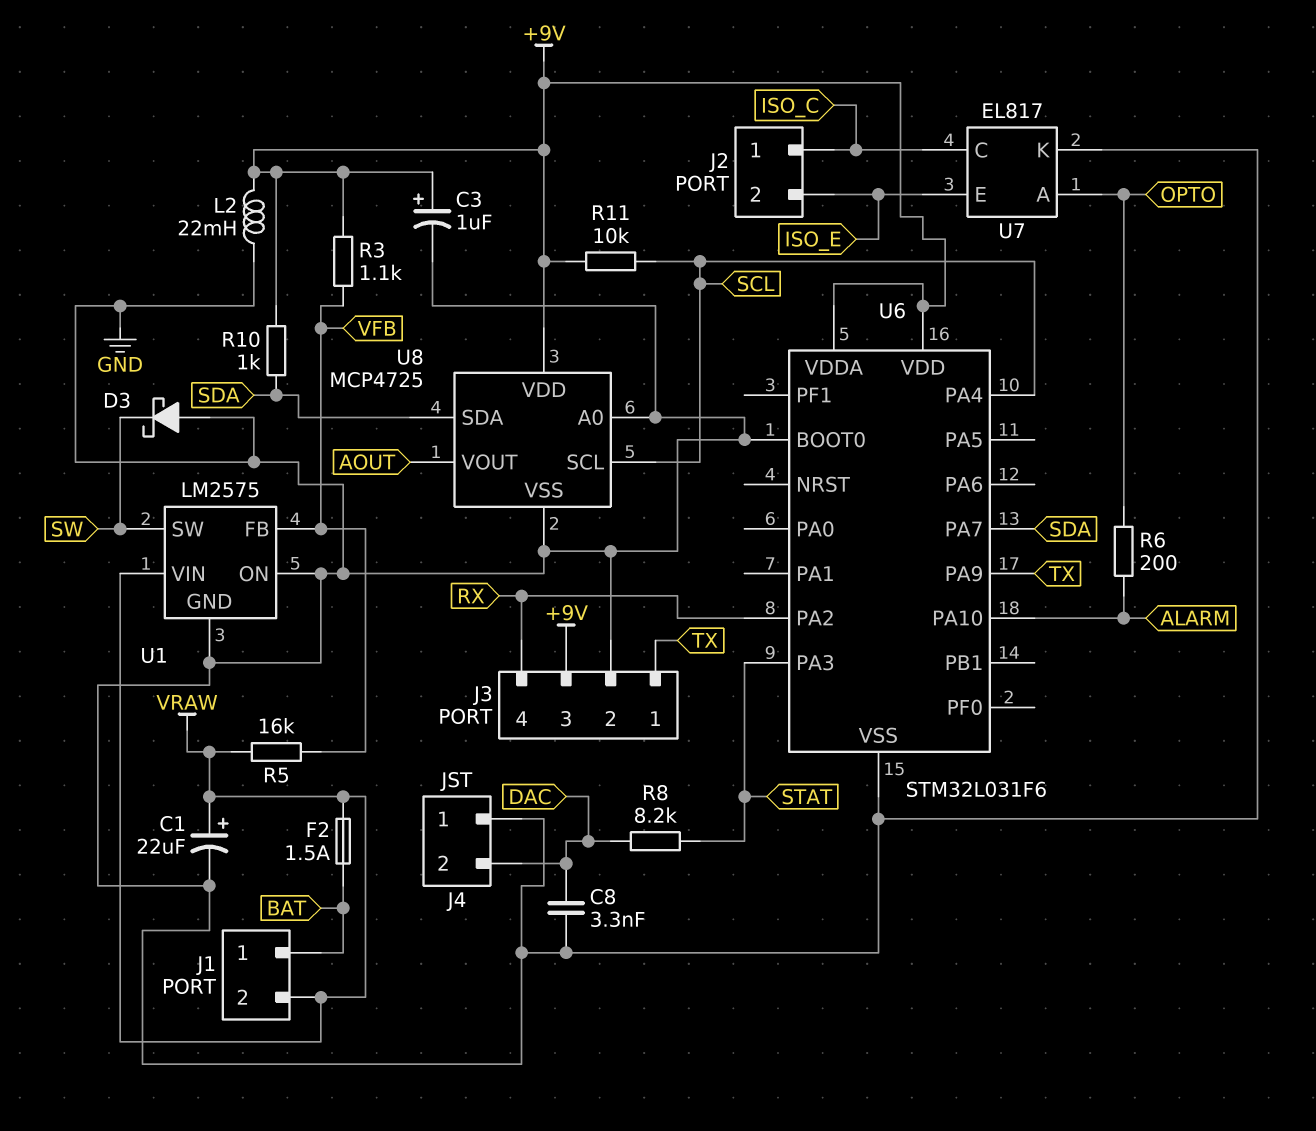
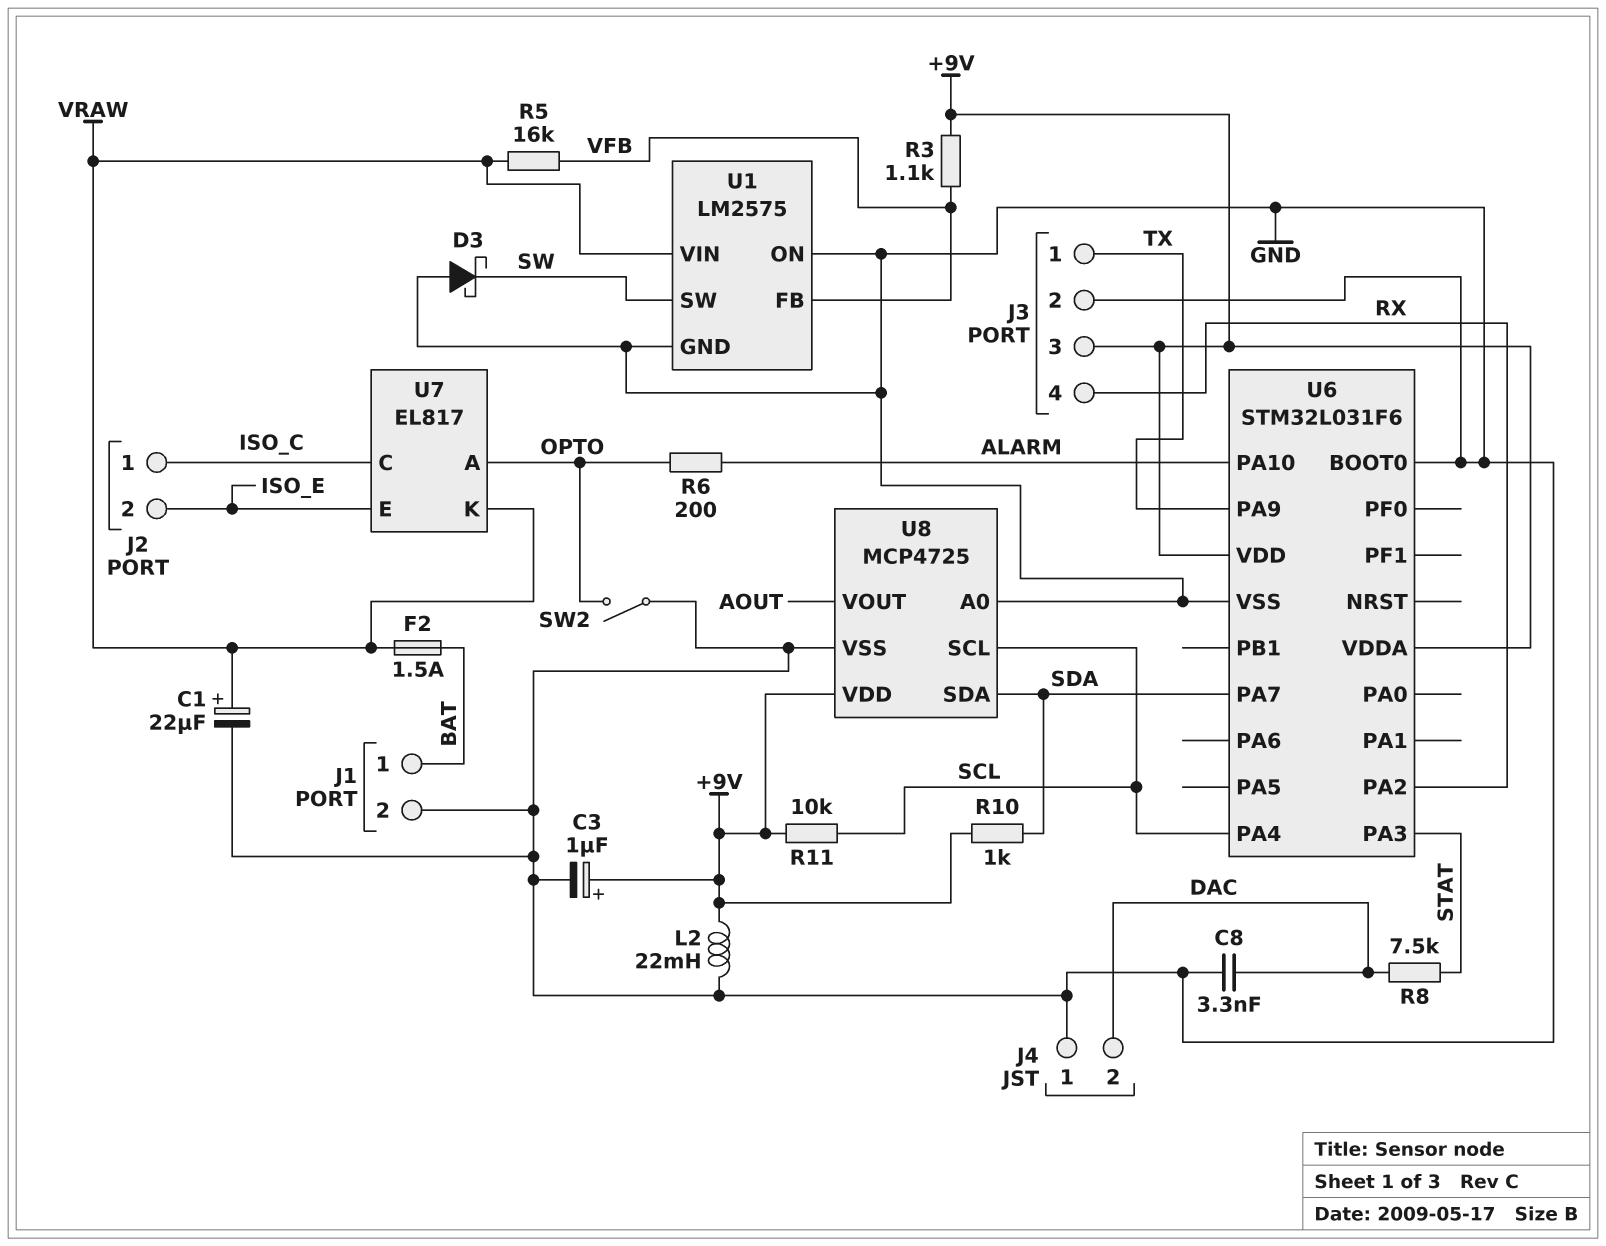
J1 pin 2: VRAW -> GND
R8: 8.2k (DAC, STAT) -> 7.5k (DAC, STAT)
SW2: none -> switch (GND, OPTO)
U7 pin K: GND -> VRAW

